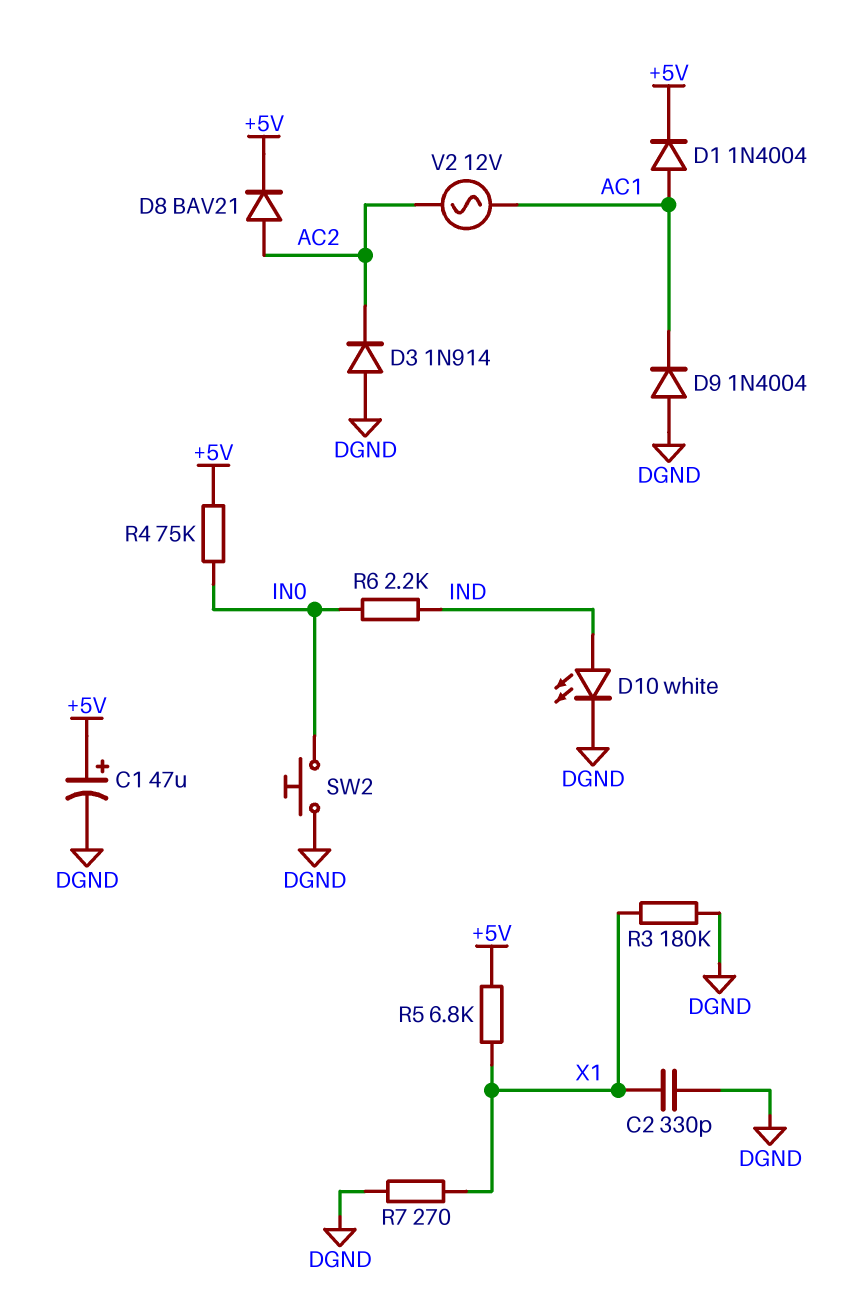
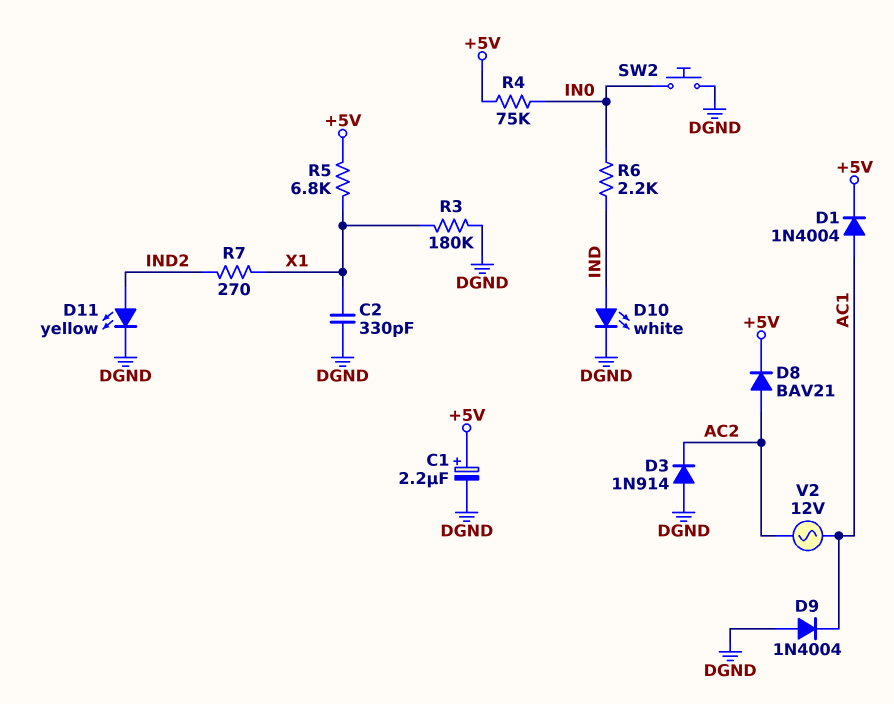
C1: 47uF (plus +5V, minus DGND) -> 2.2uF (plus +5V, minus DGND)
D11: none -> LED yellow (A IND2, K DGND)
R7: 270 (DGND, X1) -> 270 (IND2, X1)

